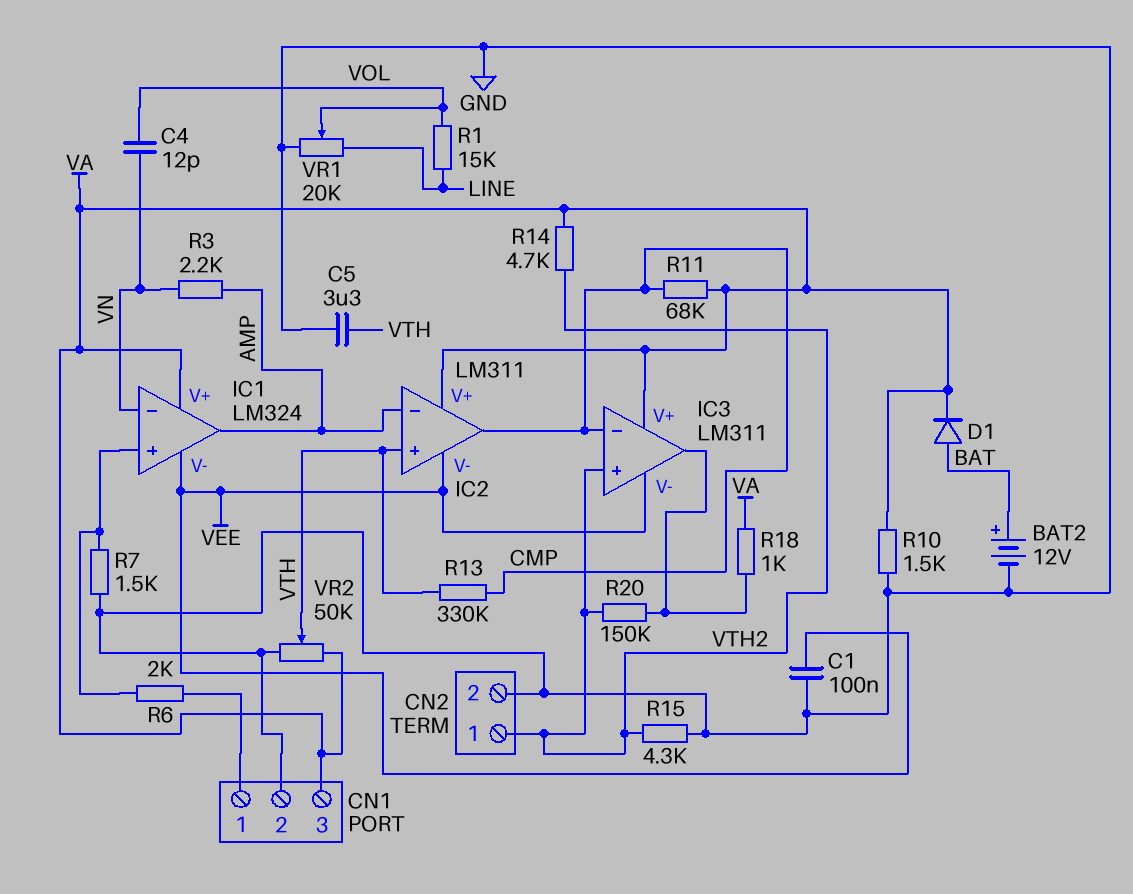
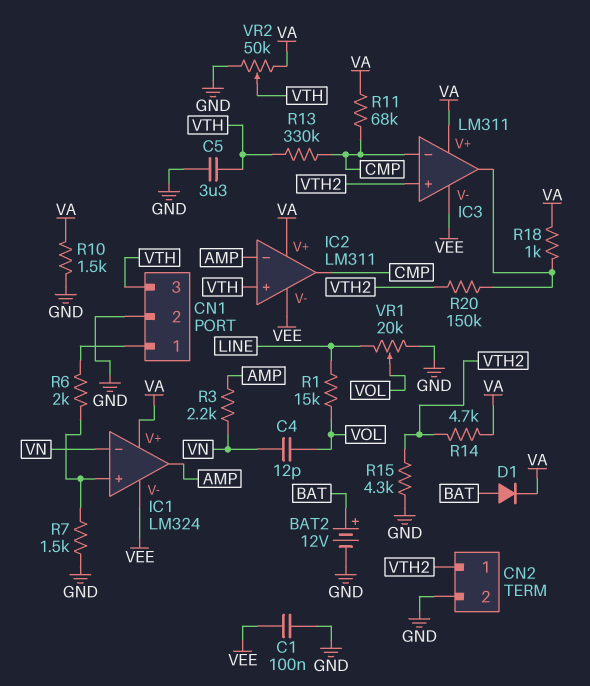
CN1 pin 3: VA -> VTH

